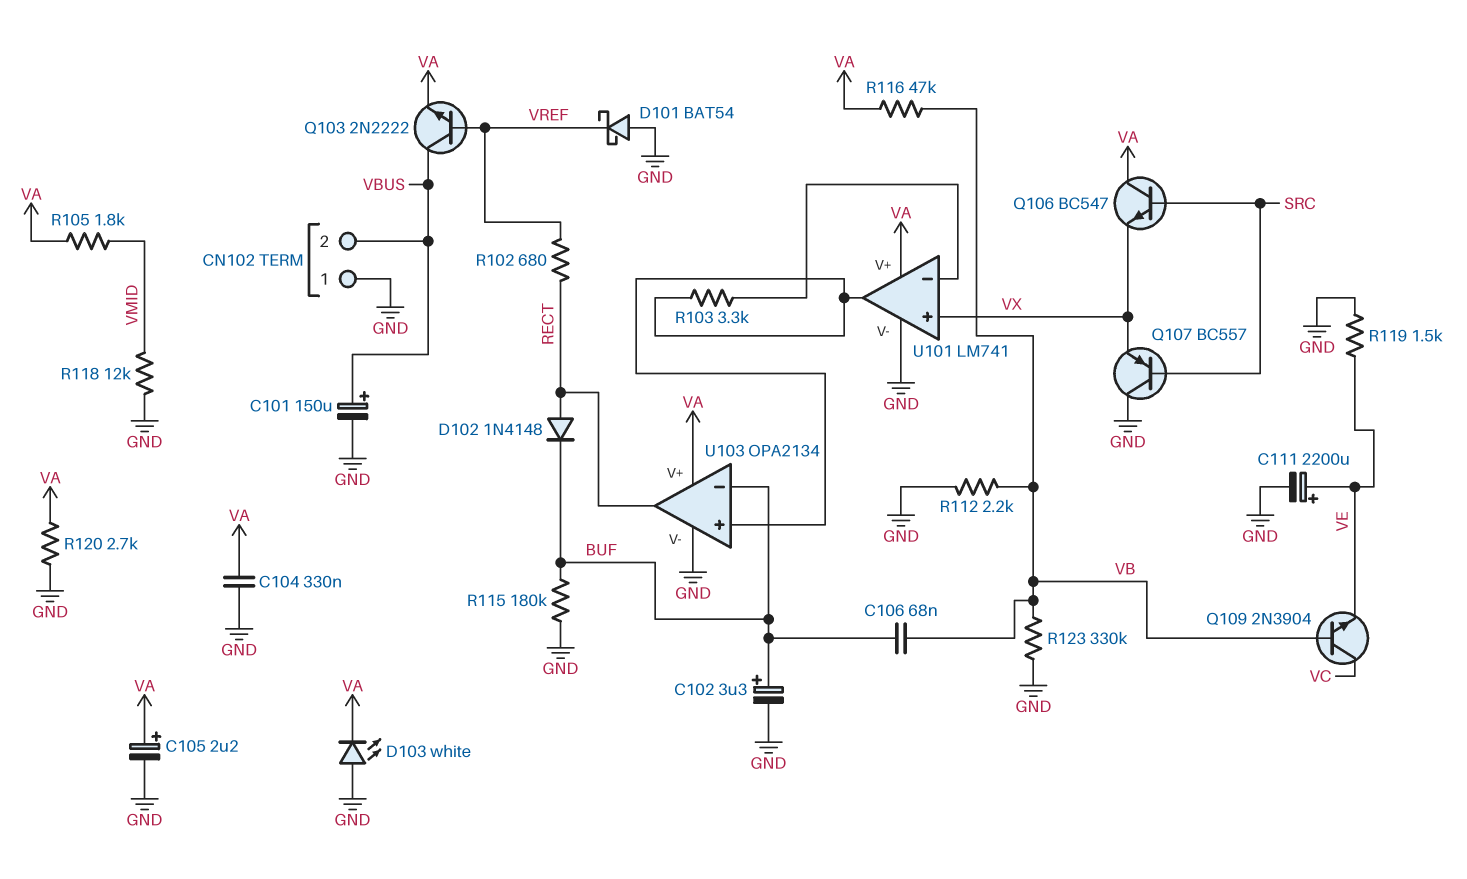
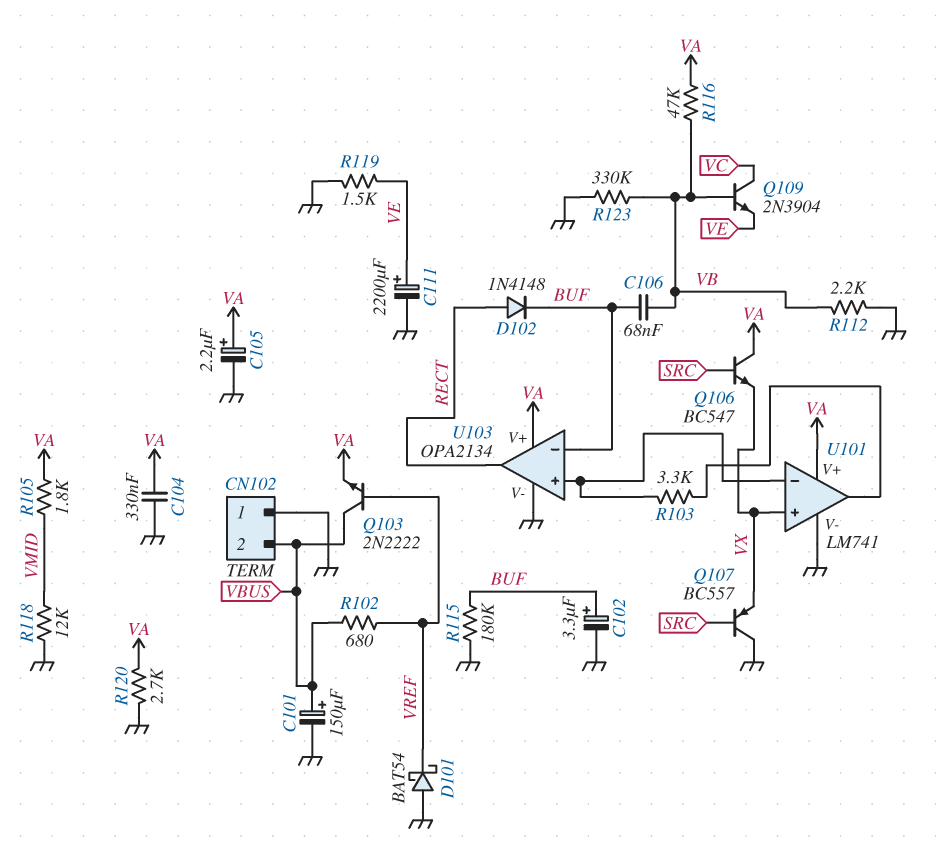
D103: LED white (A GND, K VA) -> none
R102: 680 (RECT, VREF) -> 680 (VBUS, VREF)
U103 pin in+: U101/out -> U101/in-

